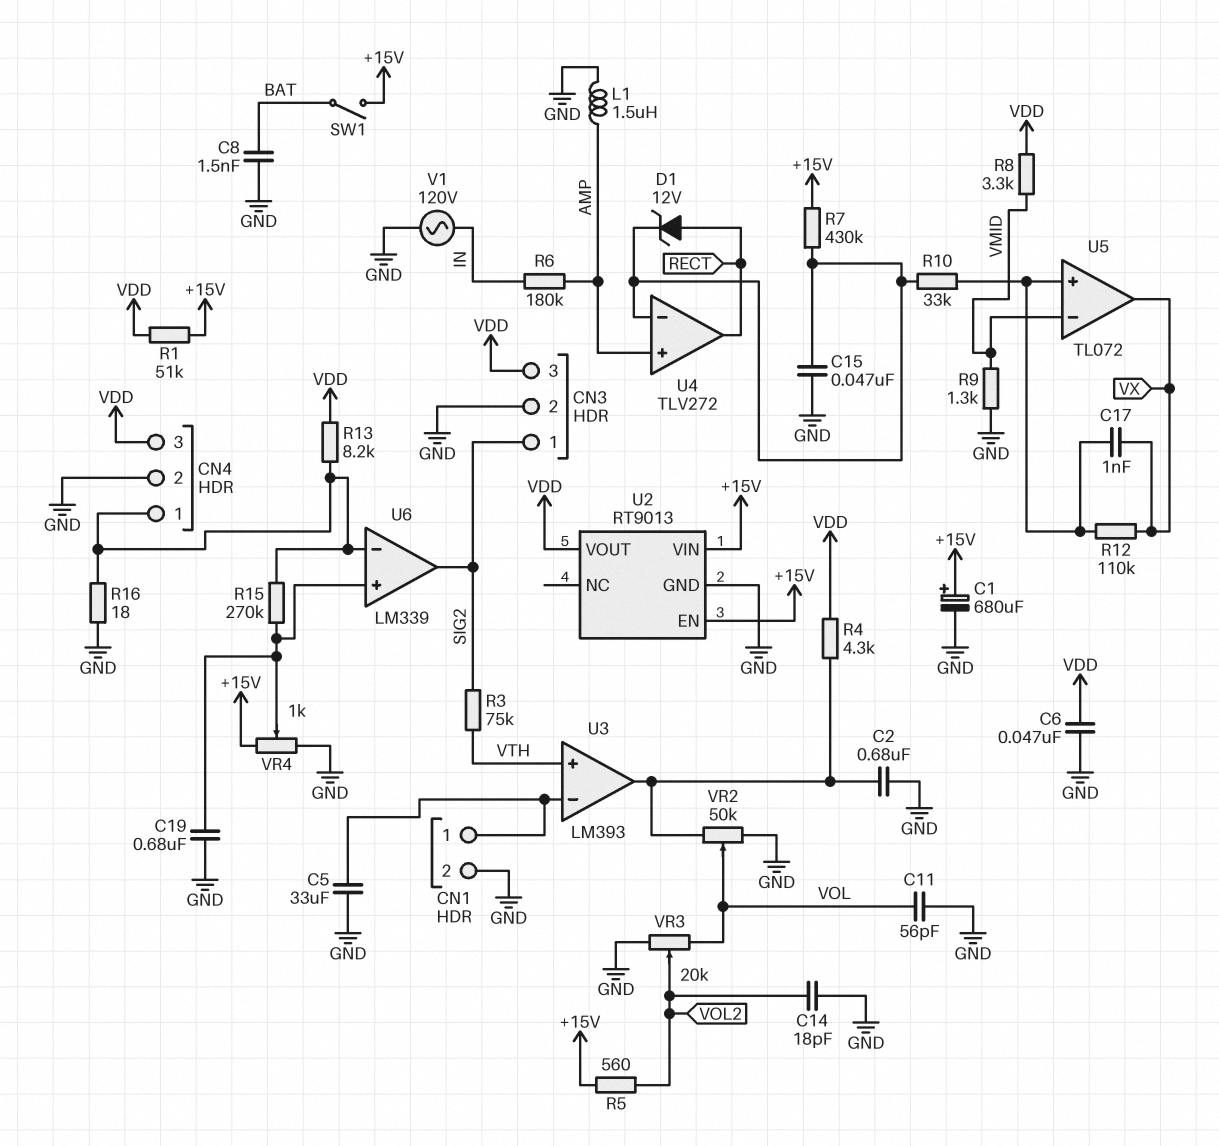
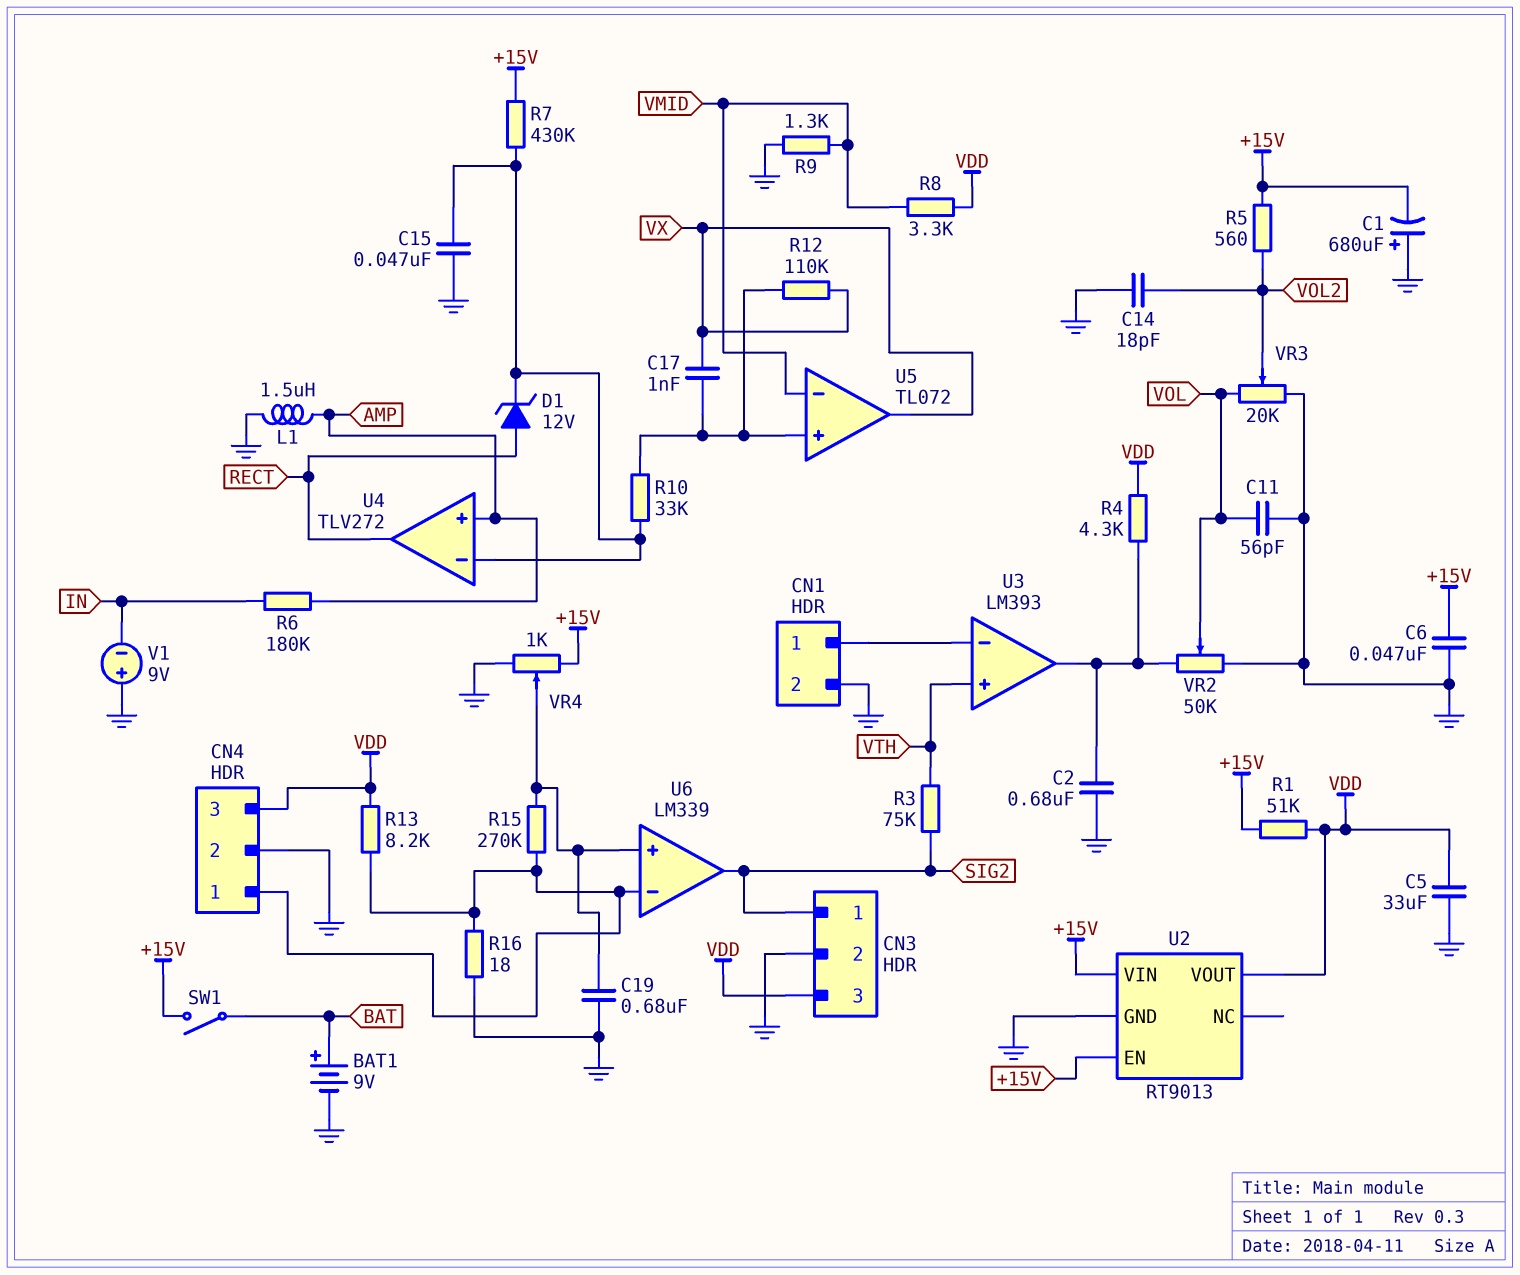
BAT1: none -> 9V (plus BAT, minus GND)
C1: 680uF (plus +15V, minus GND) -> 680uF (plus GND, minus +15V)
C5: 33uF (CN1/1, GND) -> 33uF (GND, VDD)
C6: 47nF (GND, VDD) -> 47nF (+15V, GND)
C8: 1.5nF (BAT, GND) -> none
V1: AC 120V (GND, IN) -> 9V (plus GND, minus IN)

